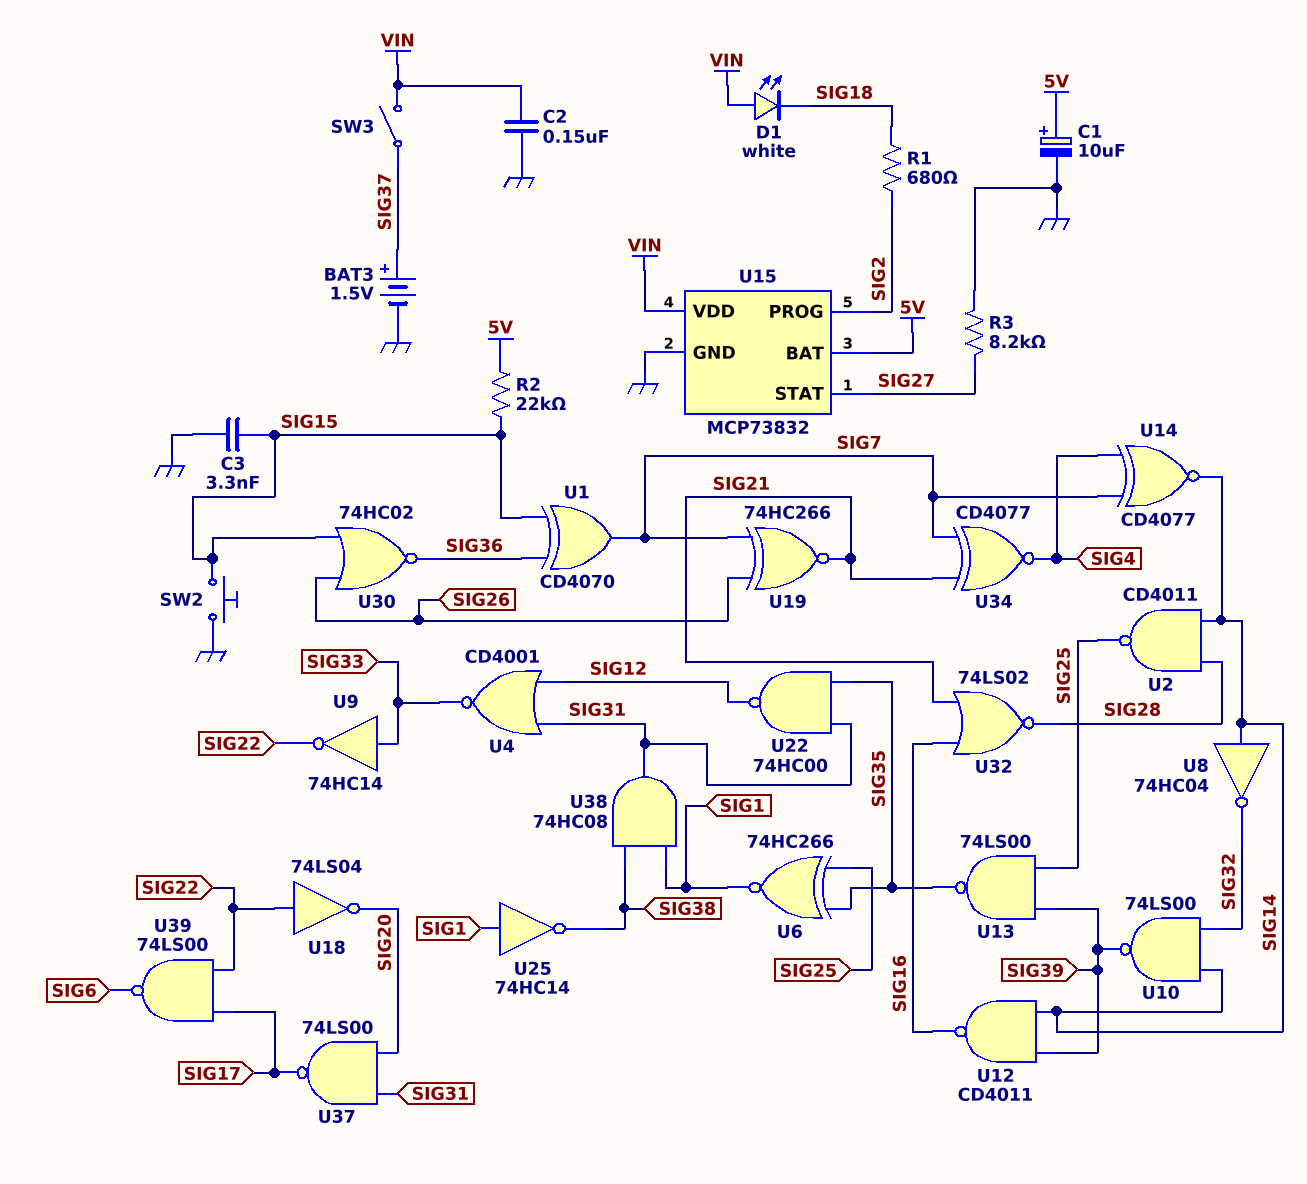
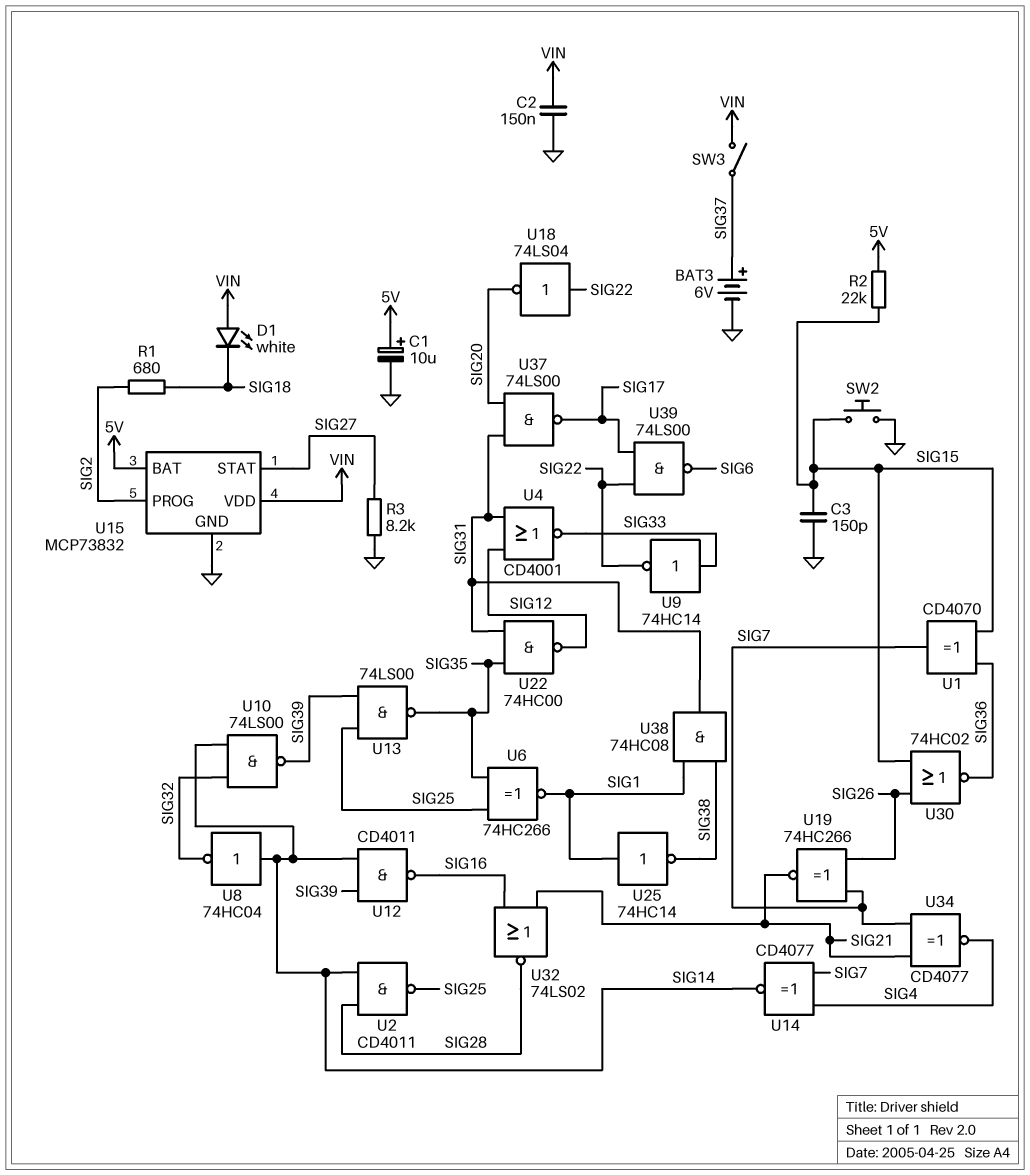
BAT3: 1.5V (plus SIG37, minus GND) -> 6V (plus SIG37, minus GND)
C3: 3.3nF (GND, SIG15) -> 150pF (GND, SIG15)

